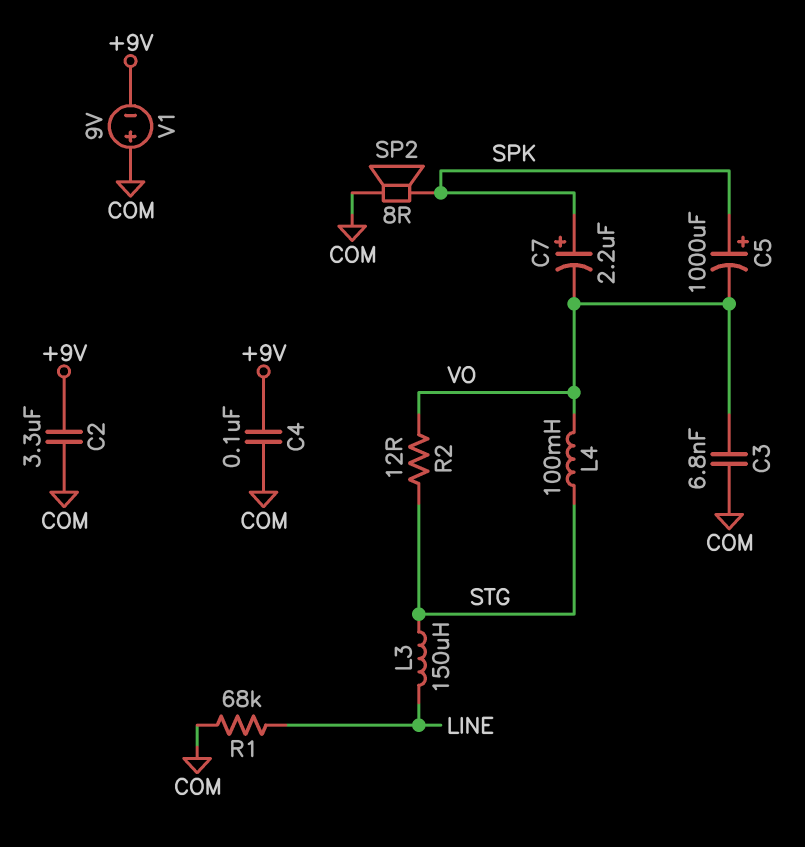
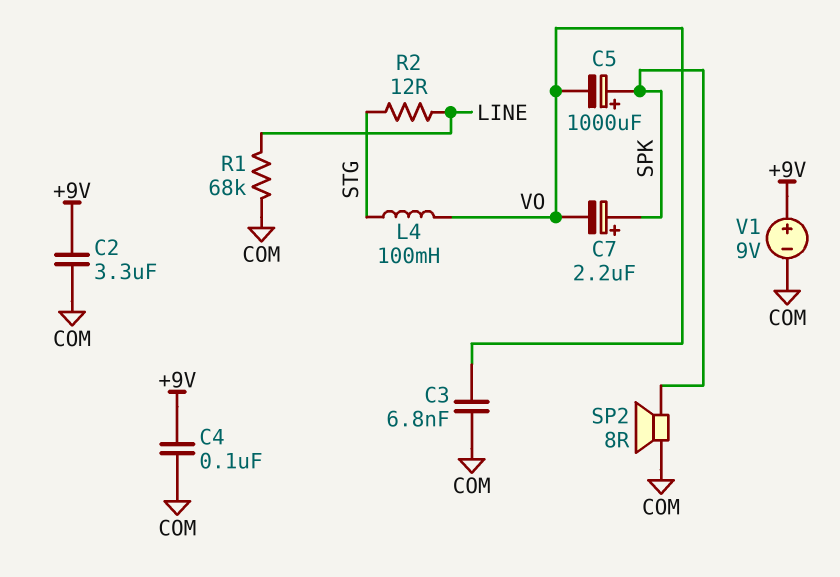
L3: 150uH (LINE, STG) -> none
R2: 12 (STG, VO) -> 12 (LINE, STG)
V1: 9V (plus COM, minus +9V) -> 9V (plus +9V, minus COM)

